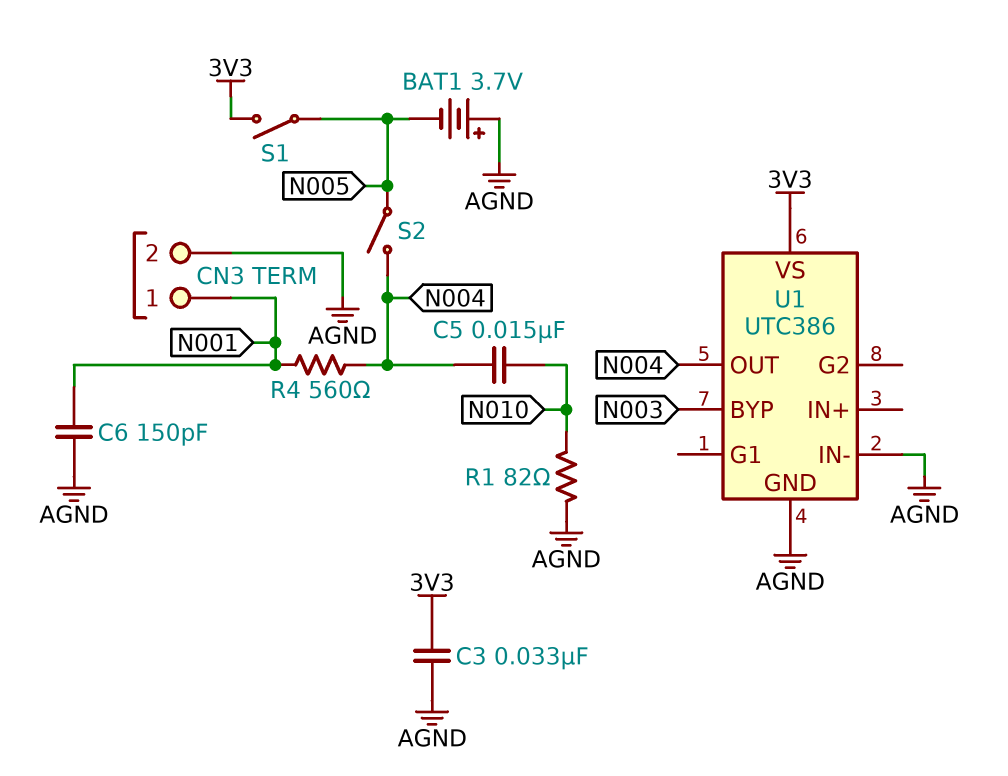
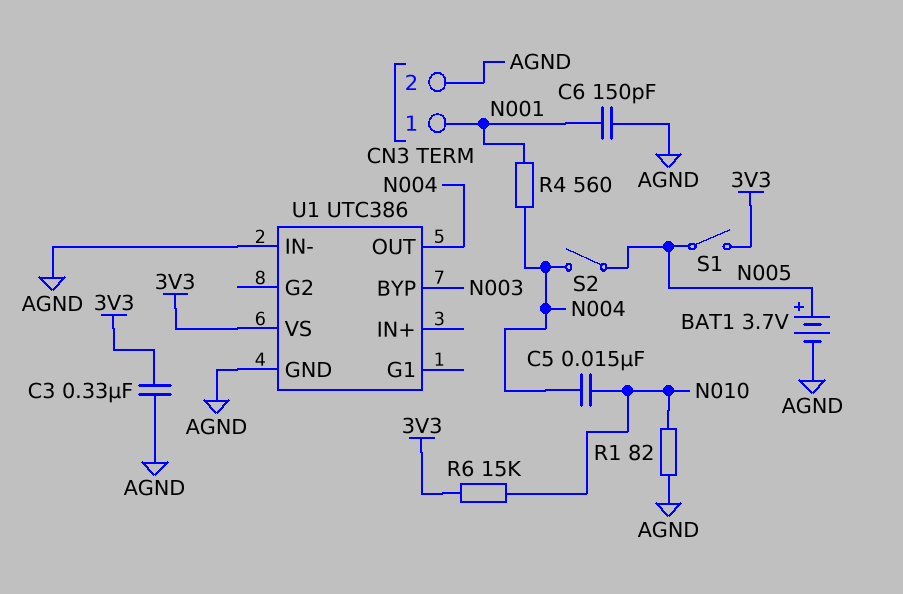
BAT1: 3.7V (plus AGND, minus N005) -> 3.7V (plus N005, minus AGND)
C3: 33nF (3V3, AGND) -> 330nF (3V3, AGND)
R6: none -> 15k (3V3, N010)

